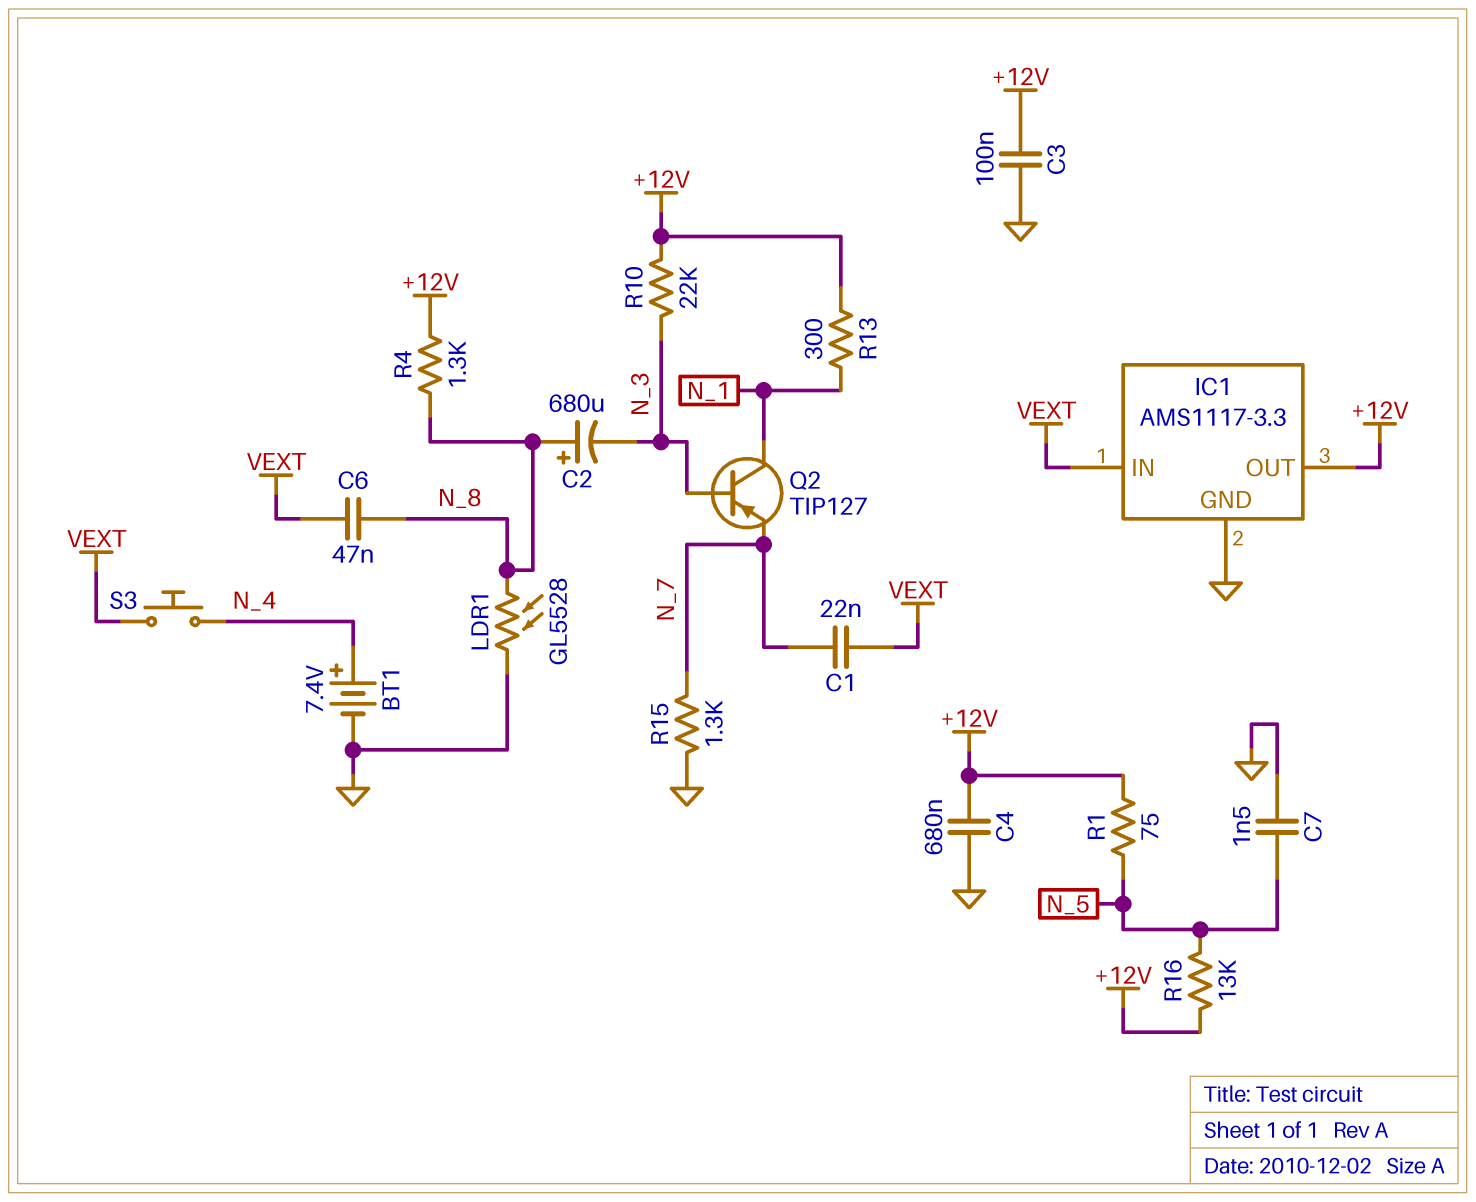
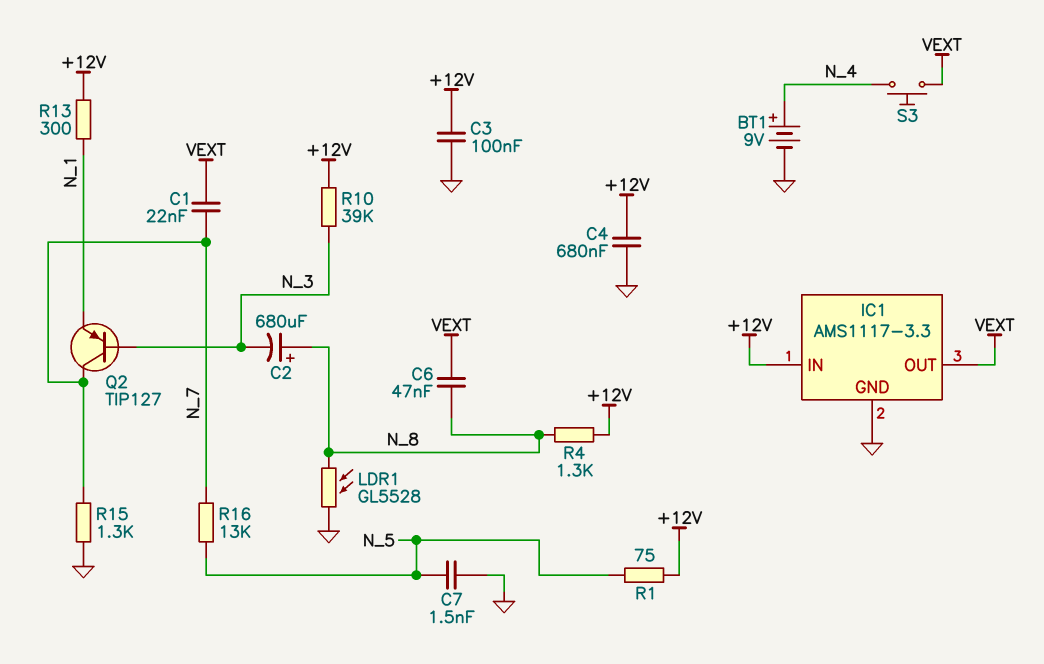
BT1: 7.4V (plus N_4, minus GND) -> 9V (plus N_4, minus GND)
IC1 pin IN: VEXT -> +12V
IC1 pin OUT: +12V -> VEXT
Q2: PNP TIP127 (B N_3, C N_1, E N_7) -> PNP TIP127 (B N_3, C N_7, E N_1)
R10: 22k (+12V, N_3) -> 39k (+12V, N_3)
R16: 13k (+12V, N_5) -> 13k (N_5, N_7)

